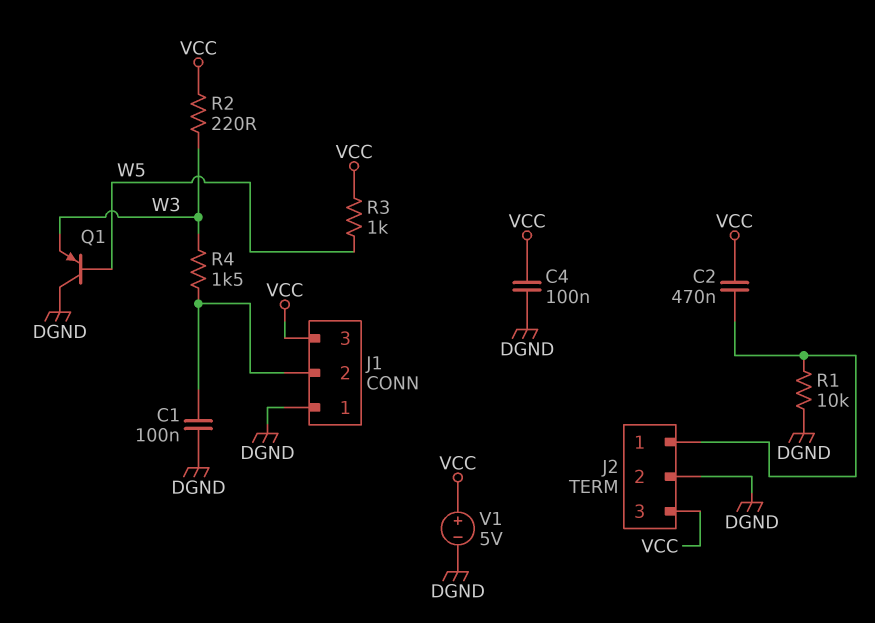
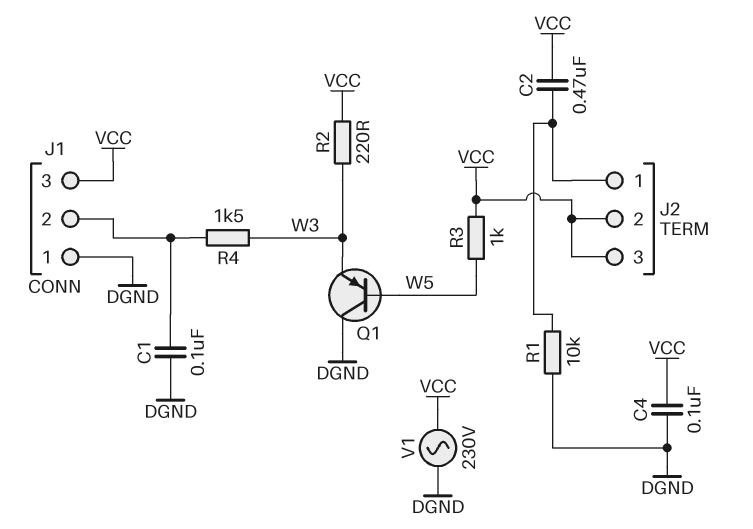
J2 pin 2: DGND -> VCC
V1: 5V (plus VCC, minus DGND) -> AC 230V (DGND, VCC)

